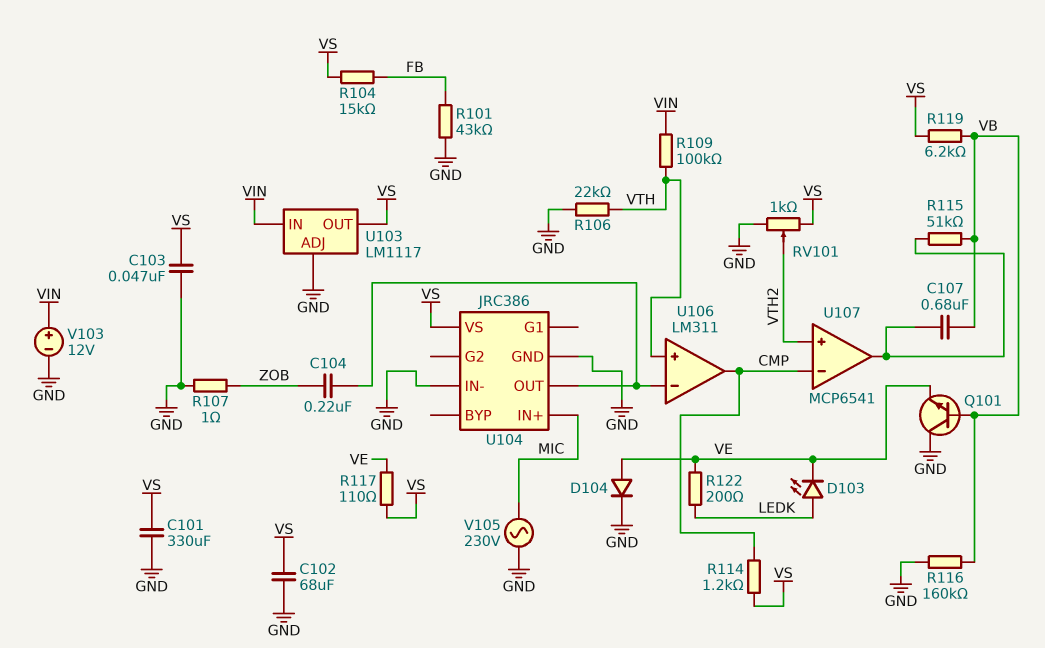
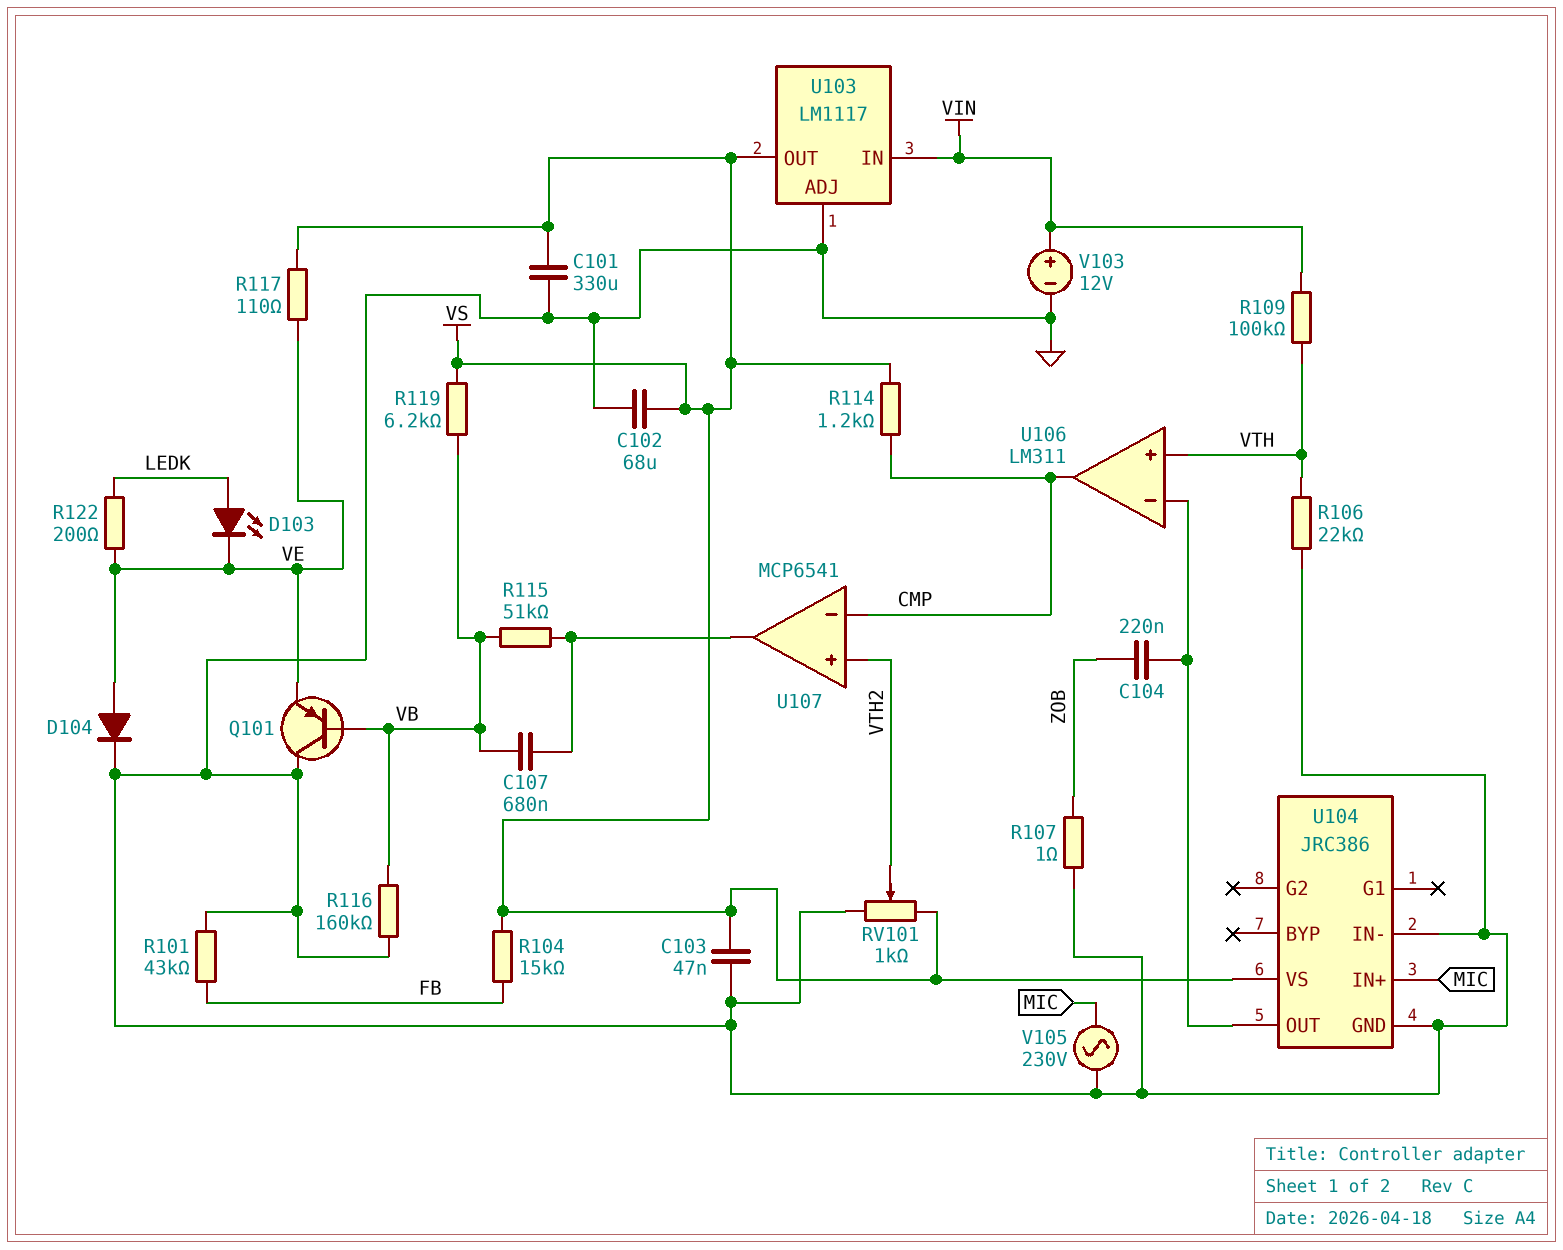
Q101: NPN (B VB, C GND, E VE) -> PNP (B VB, C GND, E VE)

